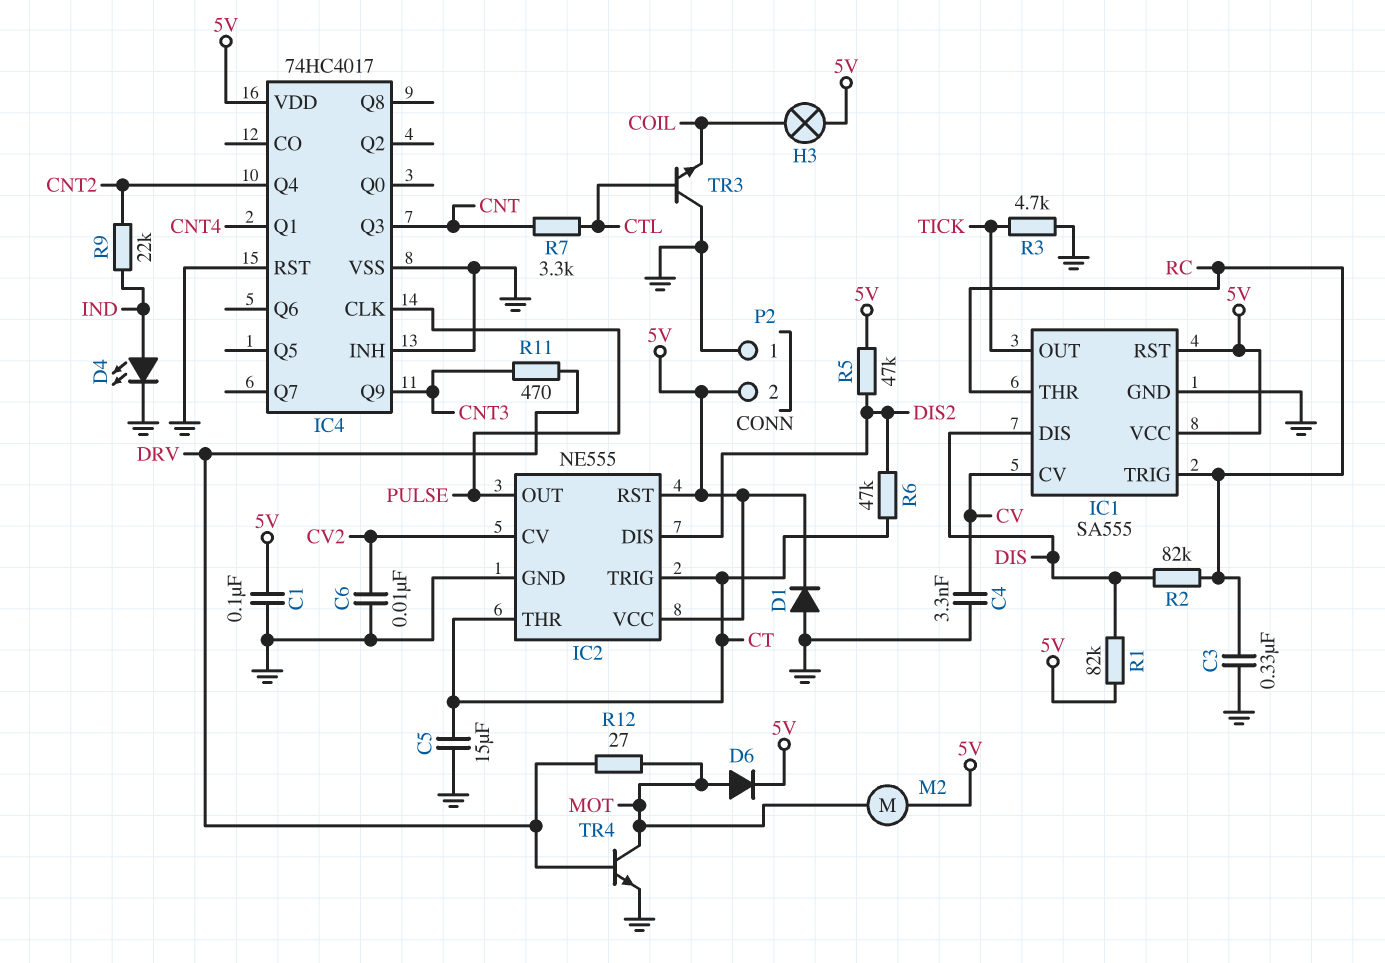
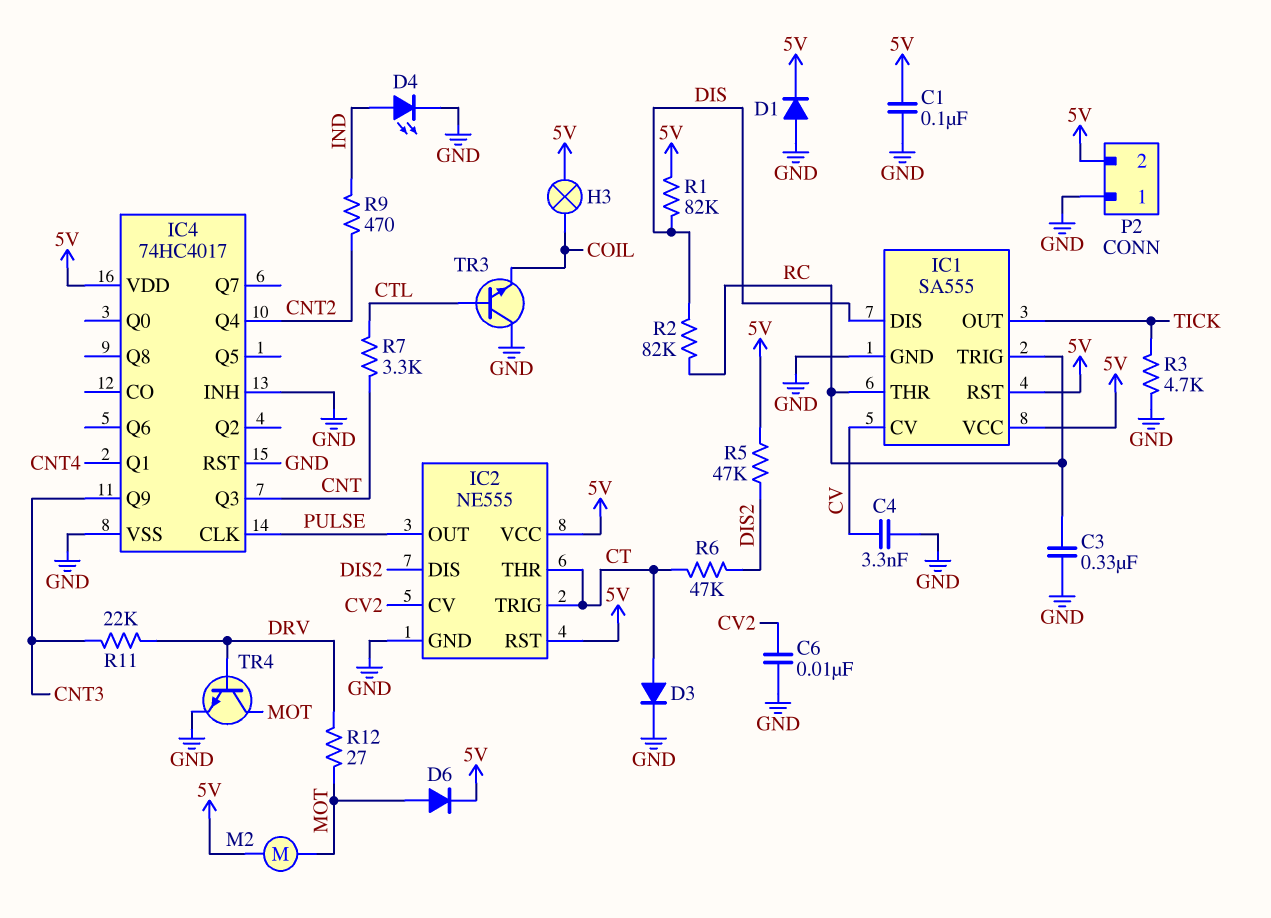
C5: 15uF (CT, GND) -> none
D3: none -> diode (A CT, K GND)
R9: 22k (CNT2, IND) -> 470 (CNT2, IND)
R11: 470 (CNT3, DRV) -> 22k (CNT3, DRV)

